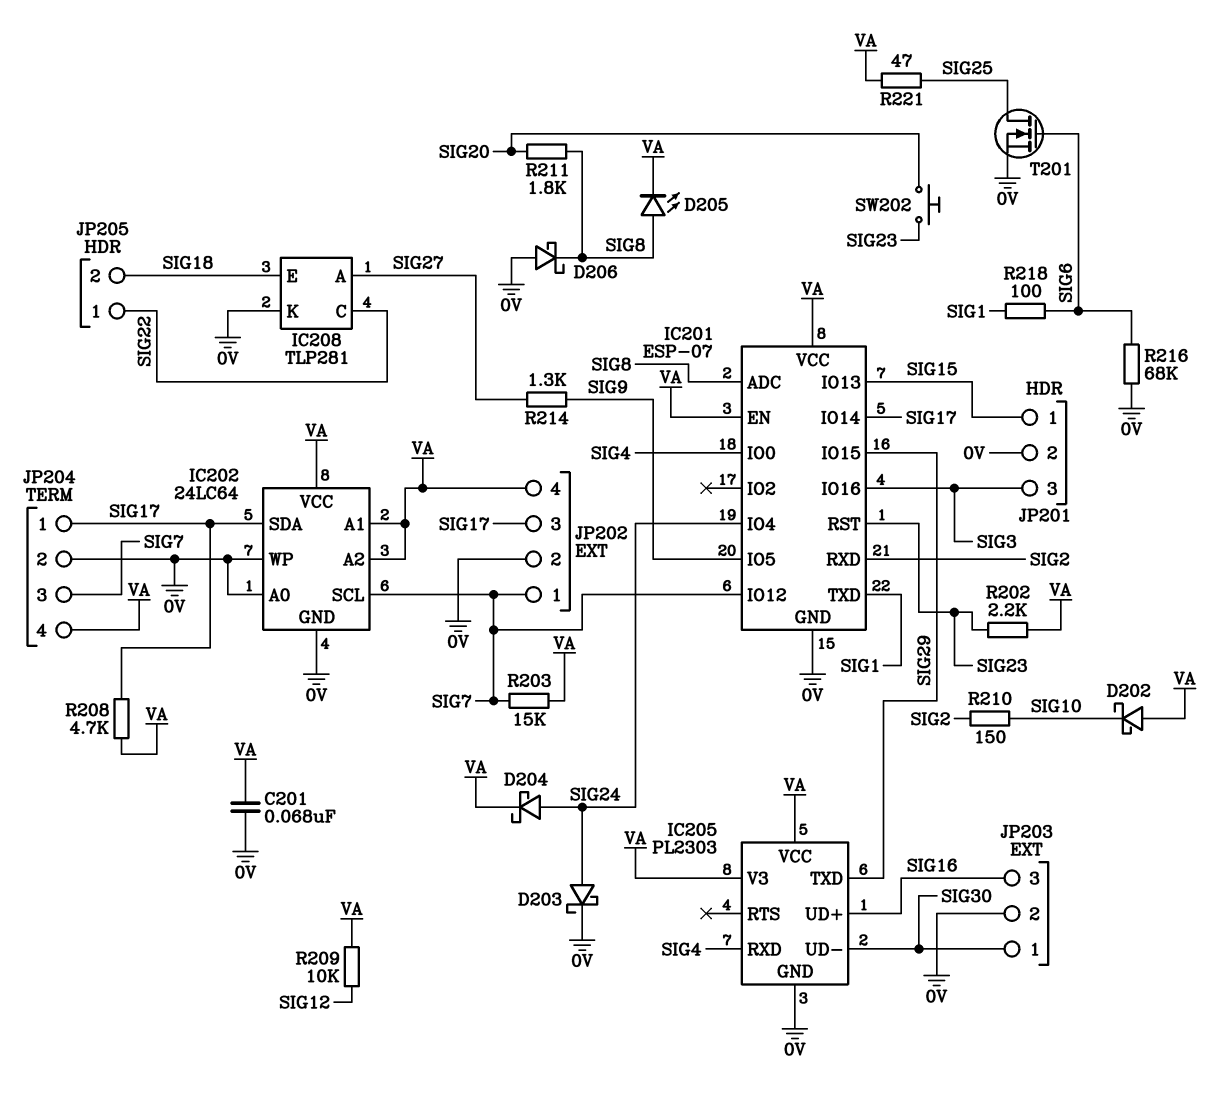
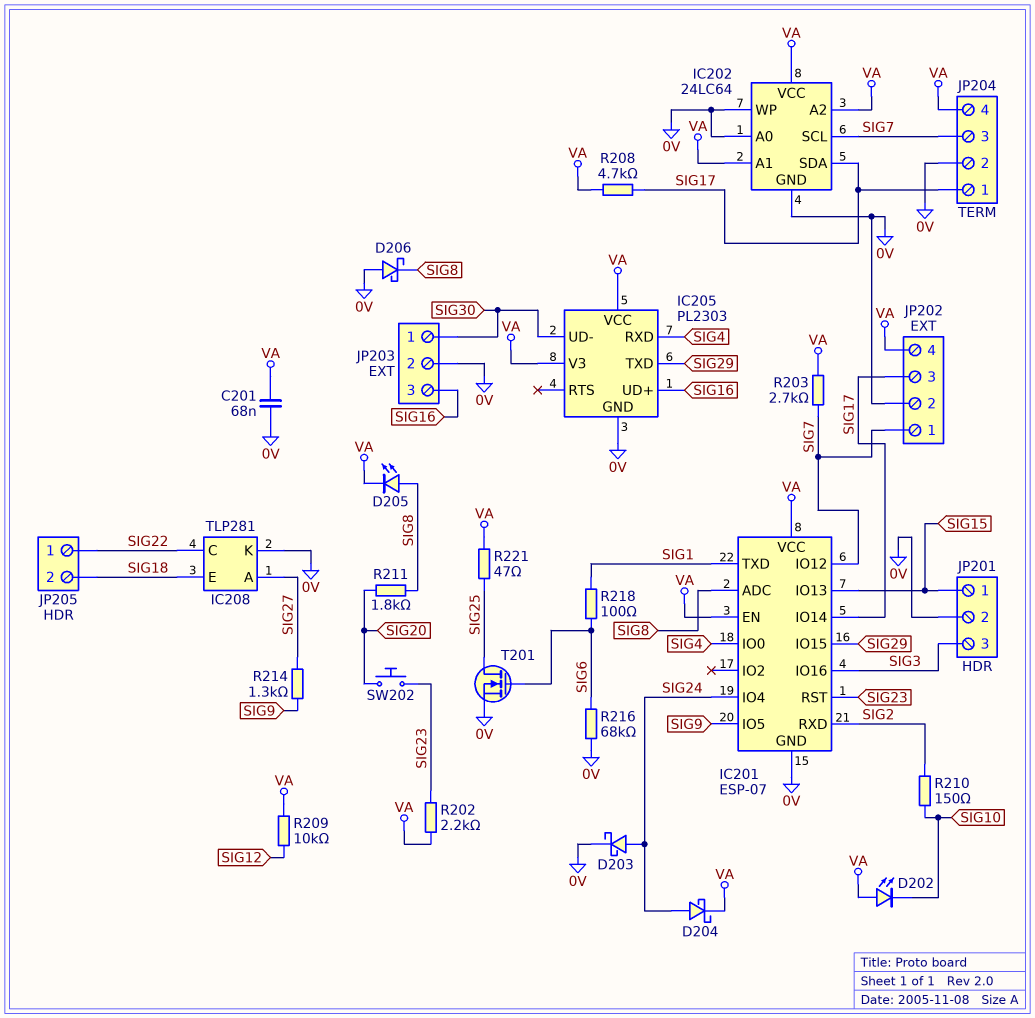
D202: schottky (A VA, K SIG10) -> LED (A VA, K SIG10)
R203: 15k (SIG7, VA) -> 2.7k (SIG7, VA)

